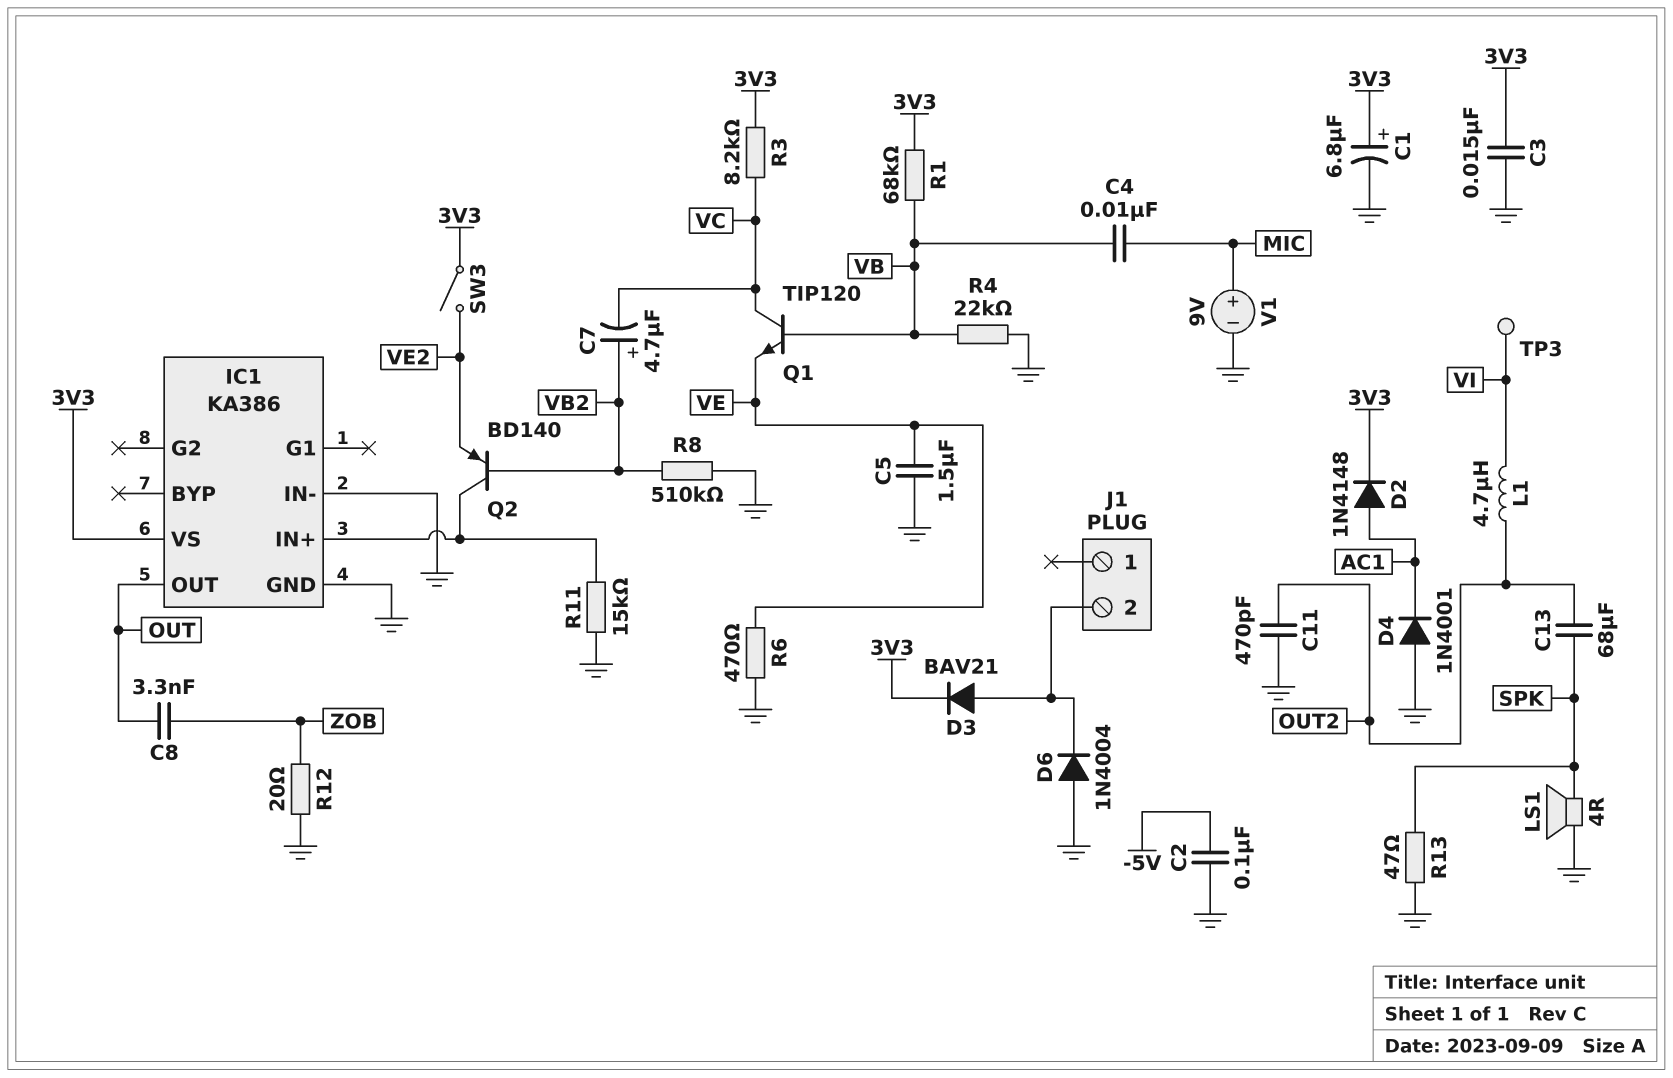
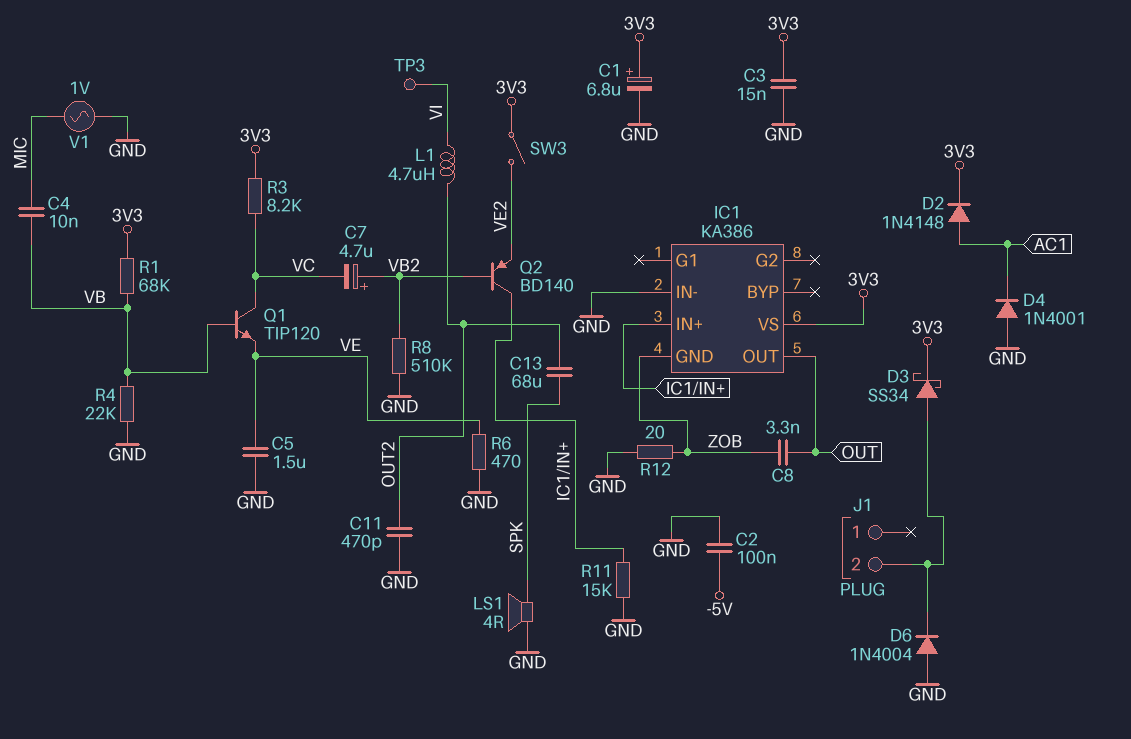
D3: diode BAV21 (A J1/2, K 3V3) -> schottky SS34 (A J1/2, K 3V3)
IC1 pin GND: GND -> ZOB
R13: 47 (GND, SPK) -> none
V1: 9V (plus MIC, minus GND) -> AC 1V (GND, MIC)

